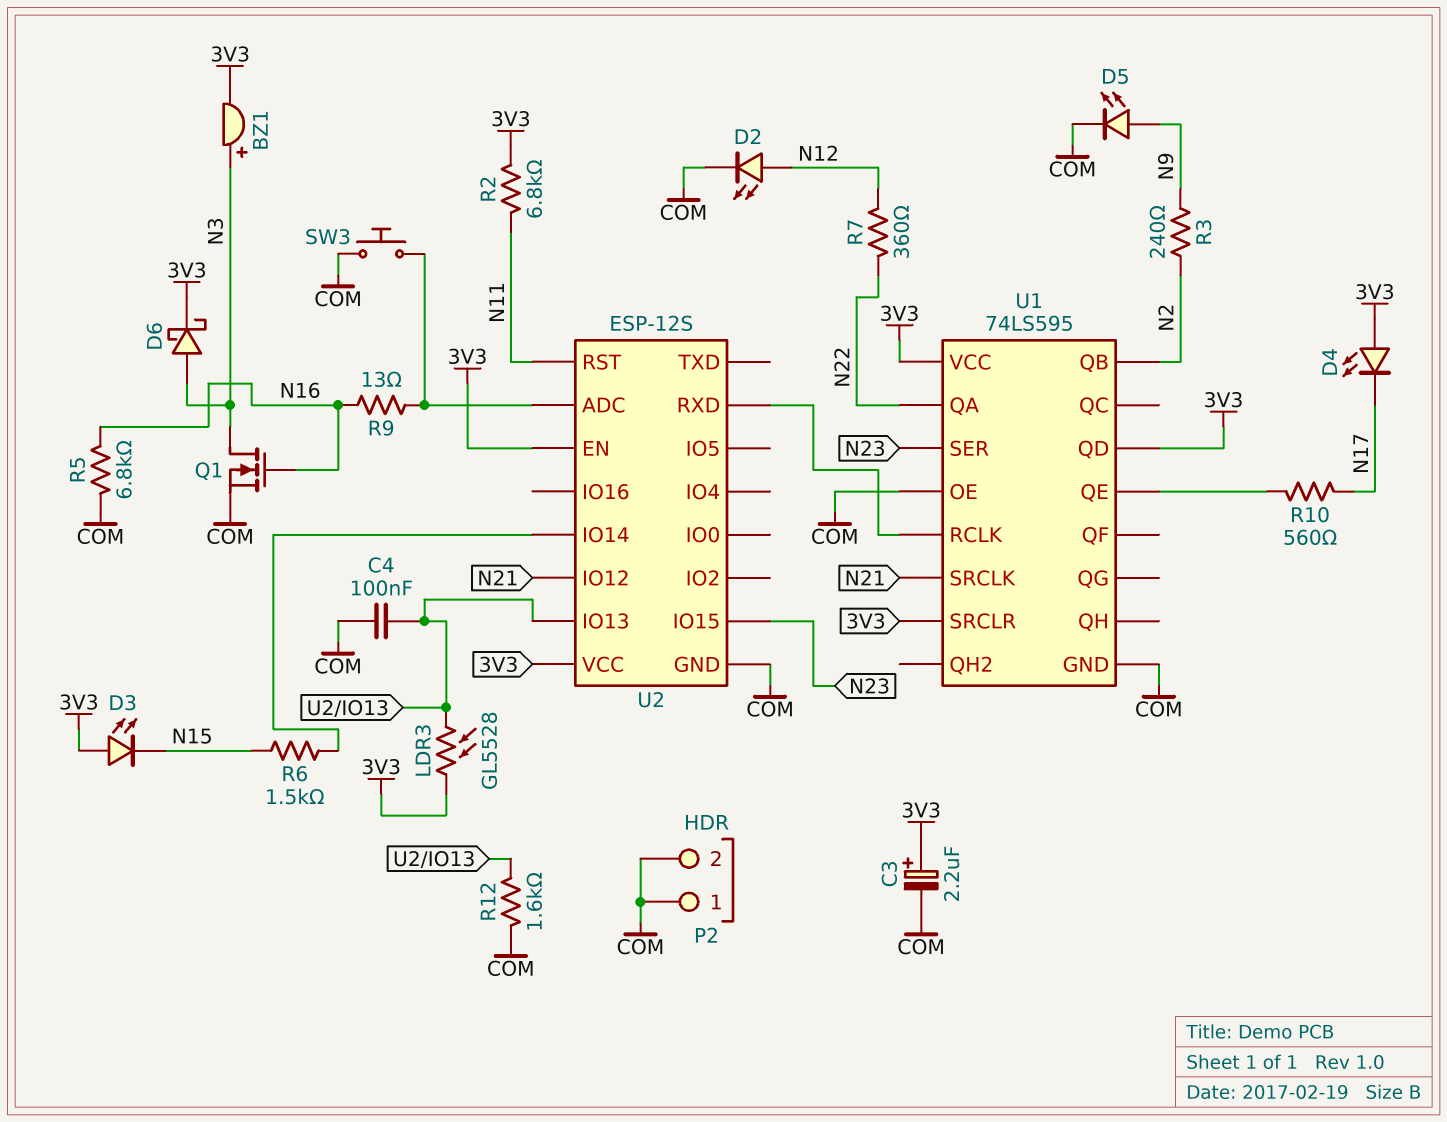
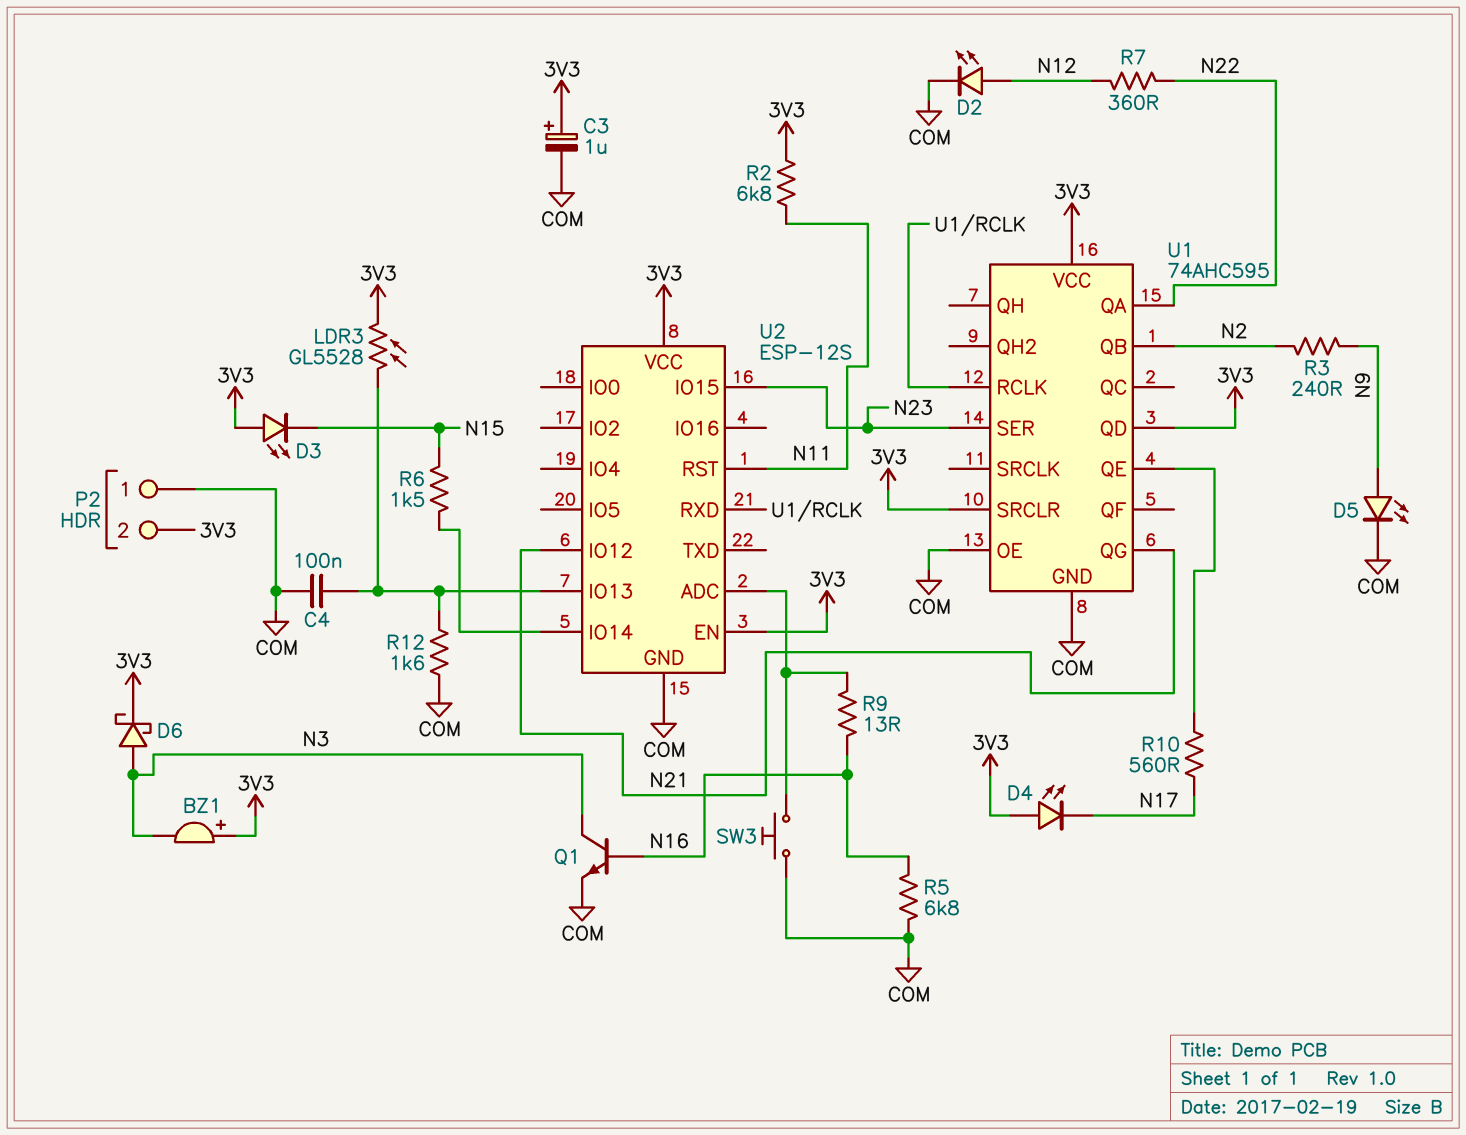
BZ1: buzzer (plus N3, minus 3V3) -> buzzer (plus 3V3, minus N3)
C3: 2.2uF (plus 3V3, minus COM) -> 1uF (plus 3V3, minus COM)
P2 pin 2: COM -> 3V3
Q1: NMOS (G N16, D N3, S COM) -> NPN (B N16, C N3, E COM)
U1: 74LS595 -> 74AHC595
U1 pin QG: none -> N21
U1 pin SRCLK: N21 -> none

